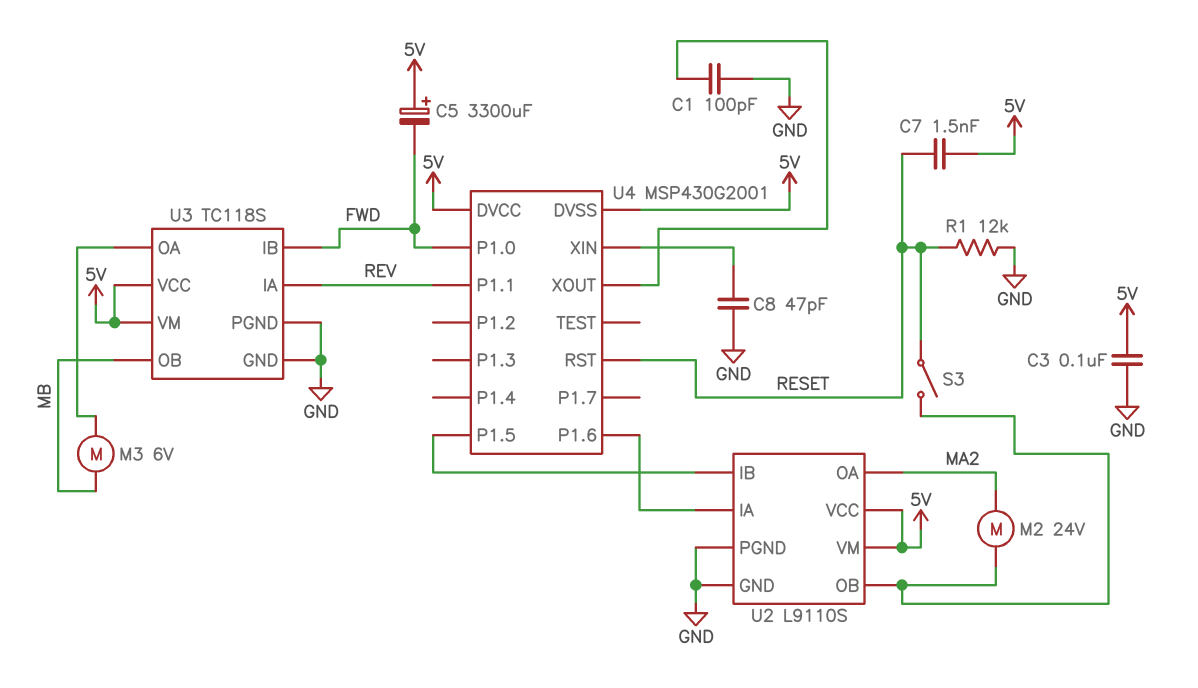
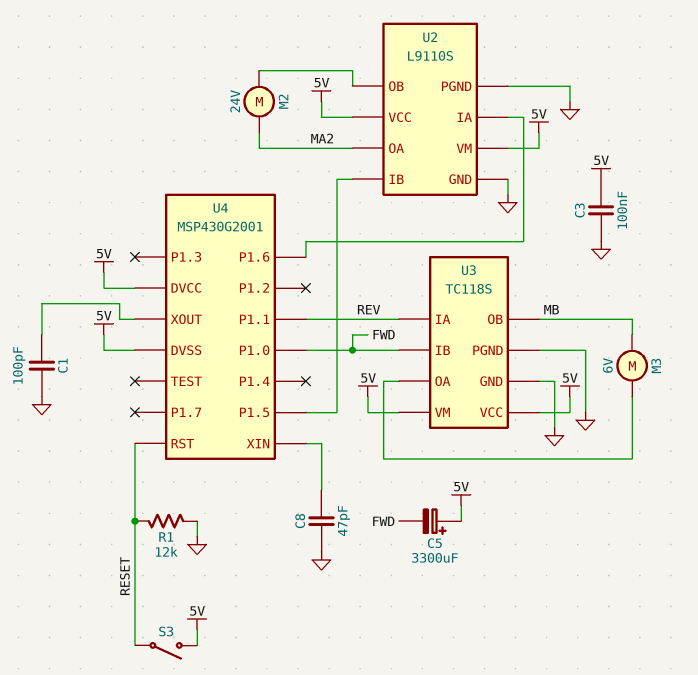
C7: 1.5nF (5V, RESET) -> none
S3: switch (RESET, U2/OB) -> switch (5V, RESET)

